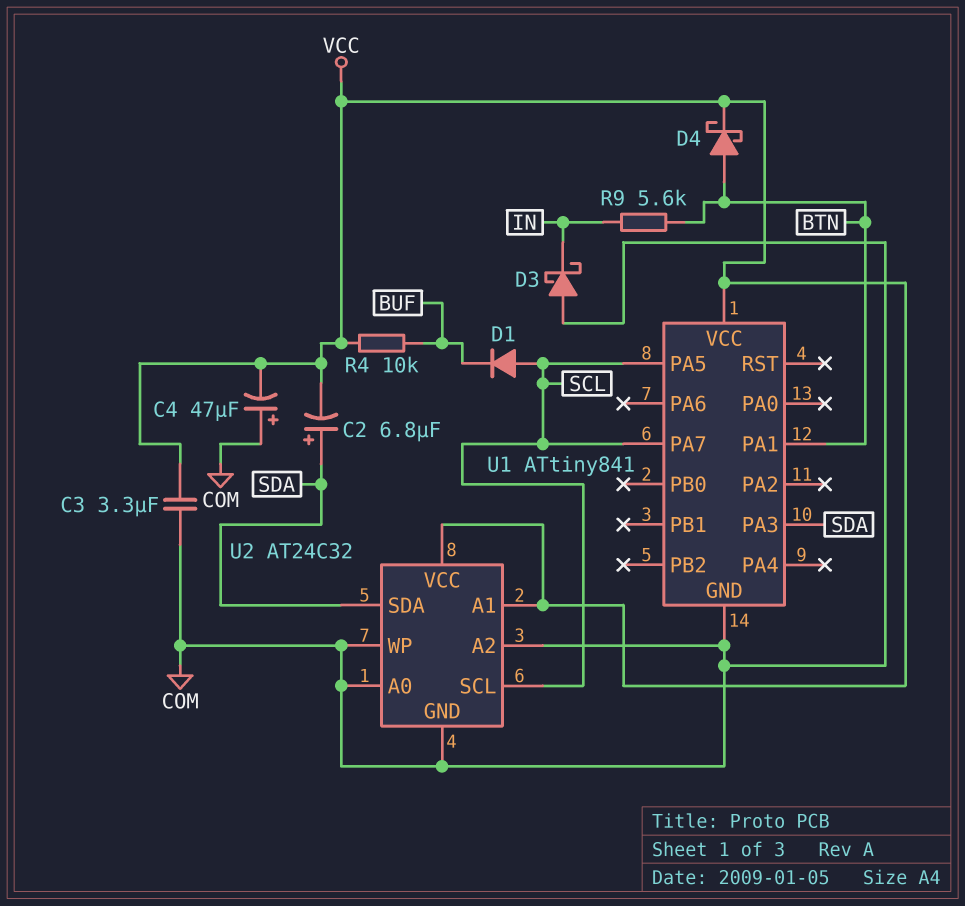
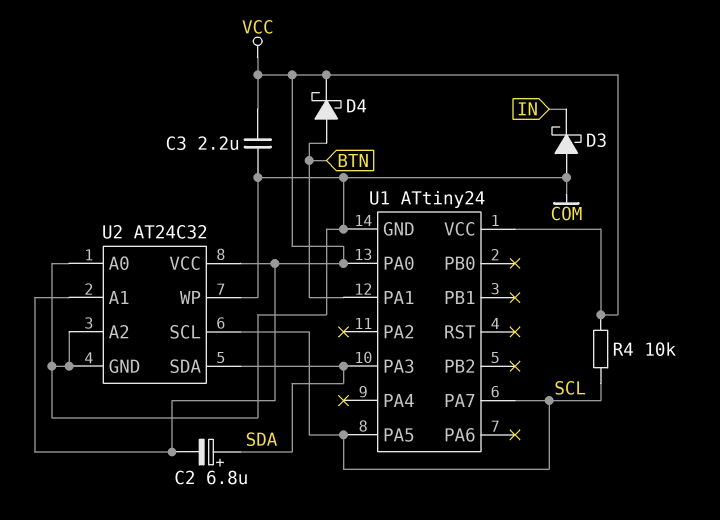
C3: 3.3uF (COM, VCC) -> 2.2uF (COM, VCC)
C4: 47uF (plus COM, minus VCC) -> none
D1: diode (A SCL, K BUF) -> none
R4: 10k (BUF, VCC) -> 10k (SCL, VCC)
R9: 5.6k (BTN, IN) -> none
U1: ATtiny841 -> ATtiny24
U1 pin PA0: none -> VCC

